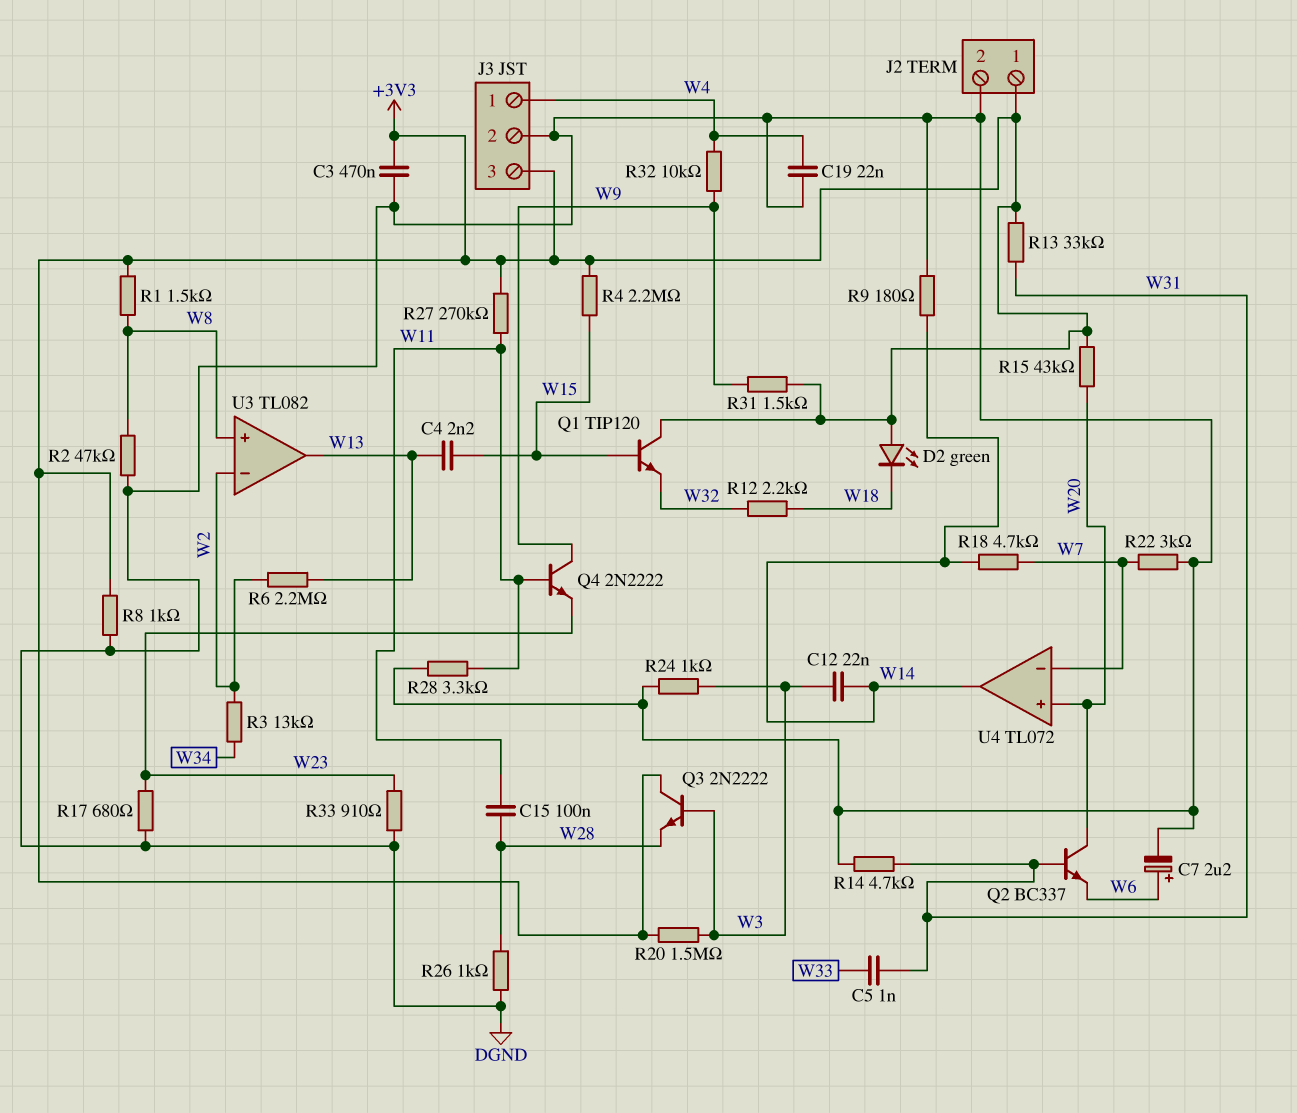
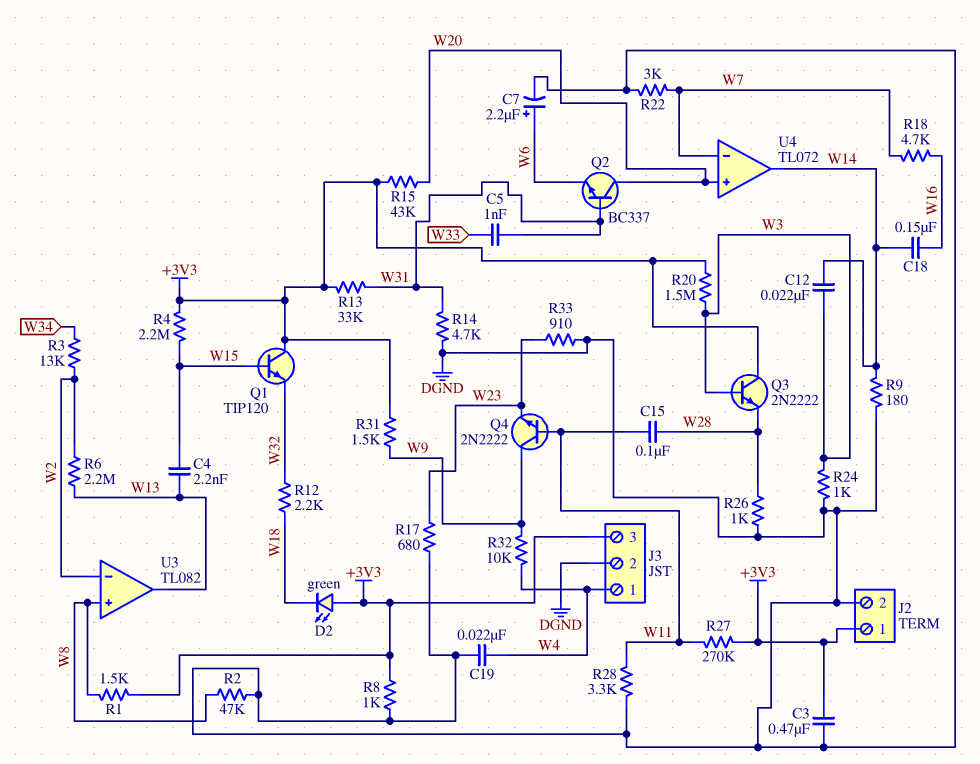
C18: none -> 150nF (W14, W16)
R18: 4.7k (W7, W14) -> 4.7k (W7, W16)

